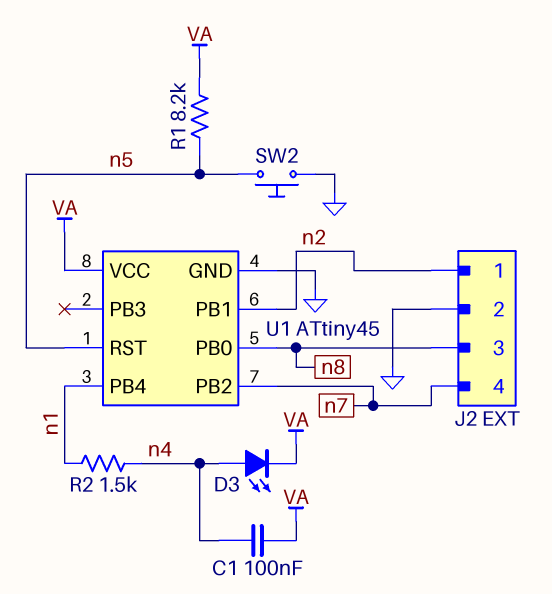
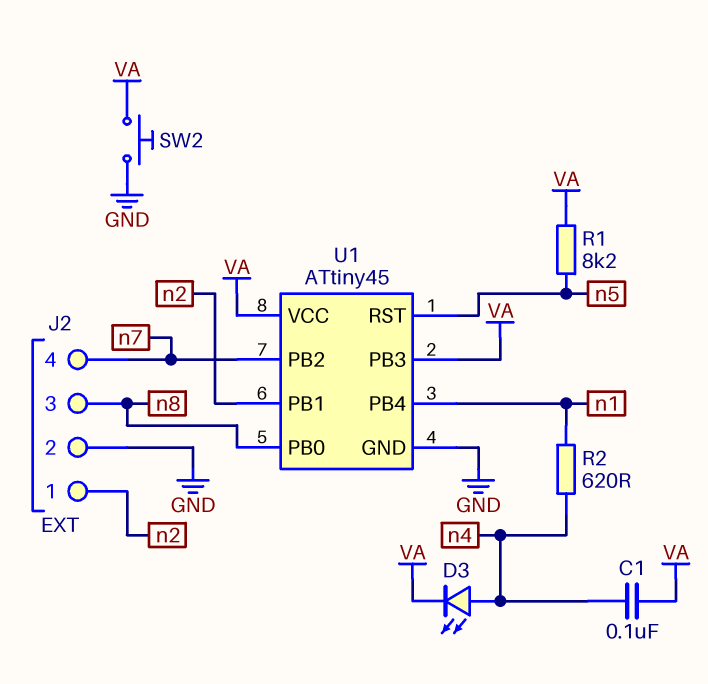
R2: 1.5k (n1, n4) -> 620 (n1, n4)
SW2: button (GND, n5) -> button (GND, VA)
U1 pin PB3: none -> VA

